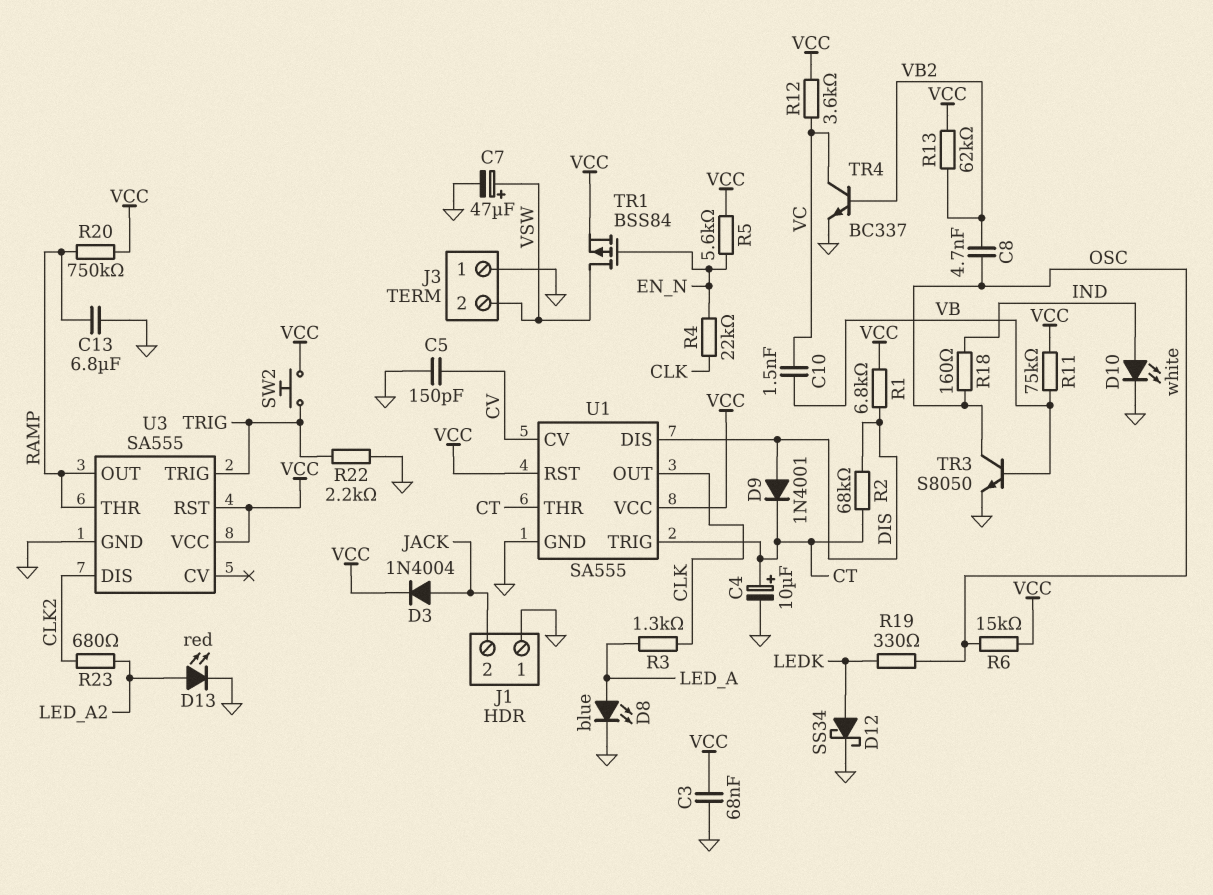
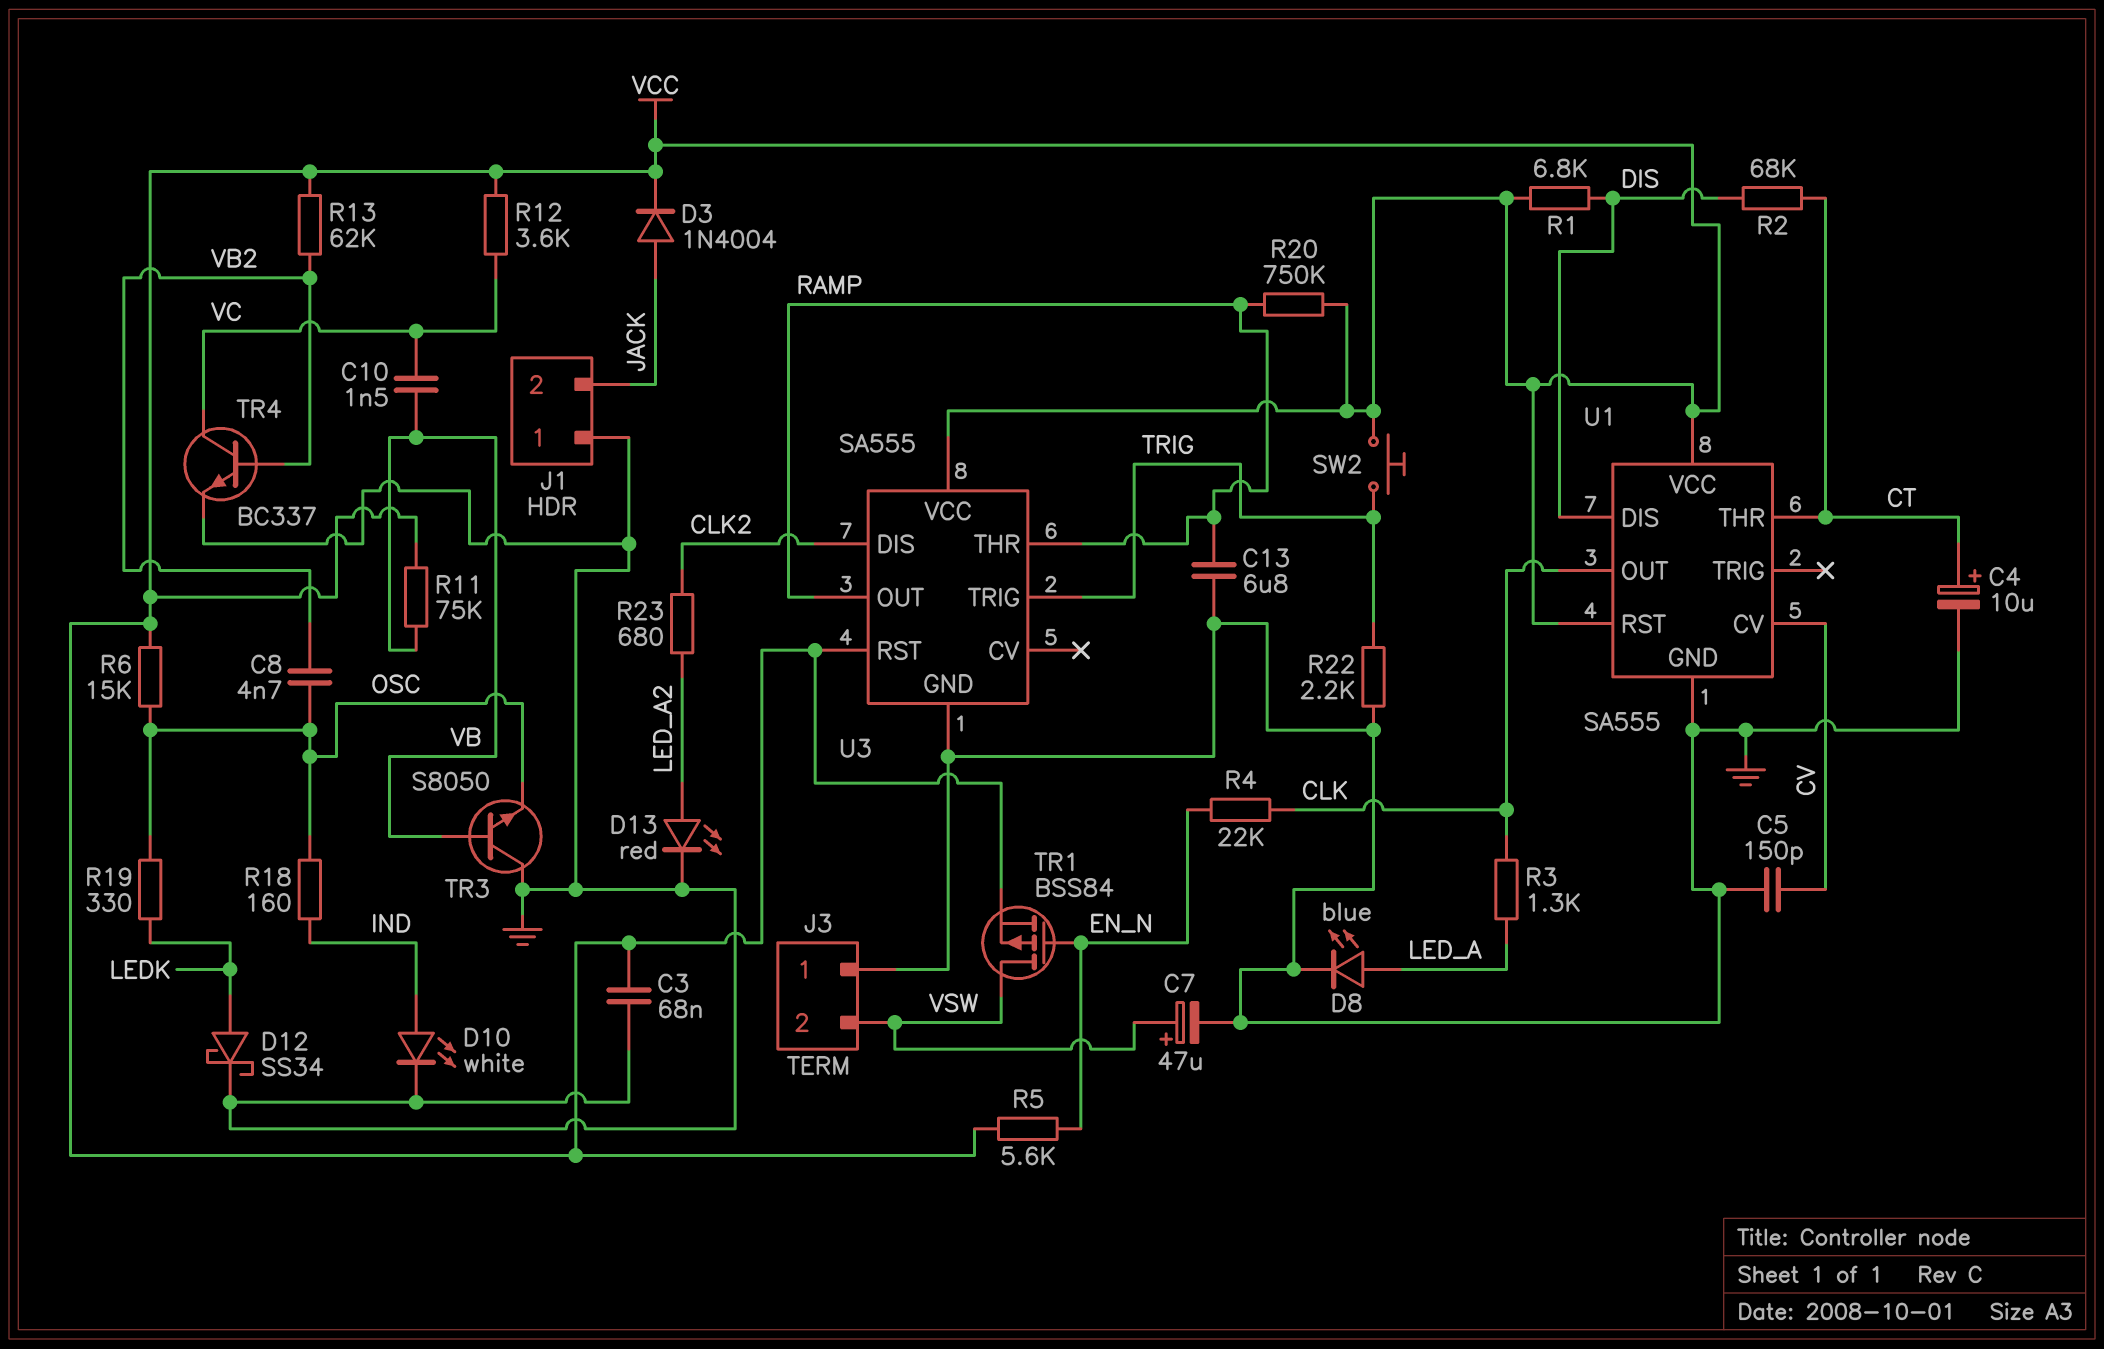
D9: diode 1N4001 (A DIS, K CT) -> none
TR3: NPN S8050 (B VB, C OSC, E GND) -> NPN S8050 (B VB, C GND, E OSC)
U1 pin TRIG: CT -> none

